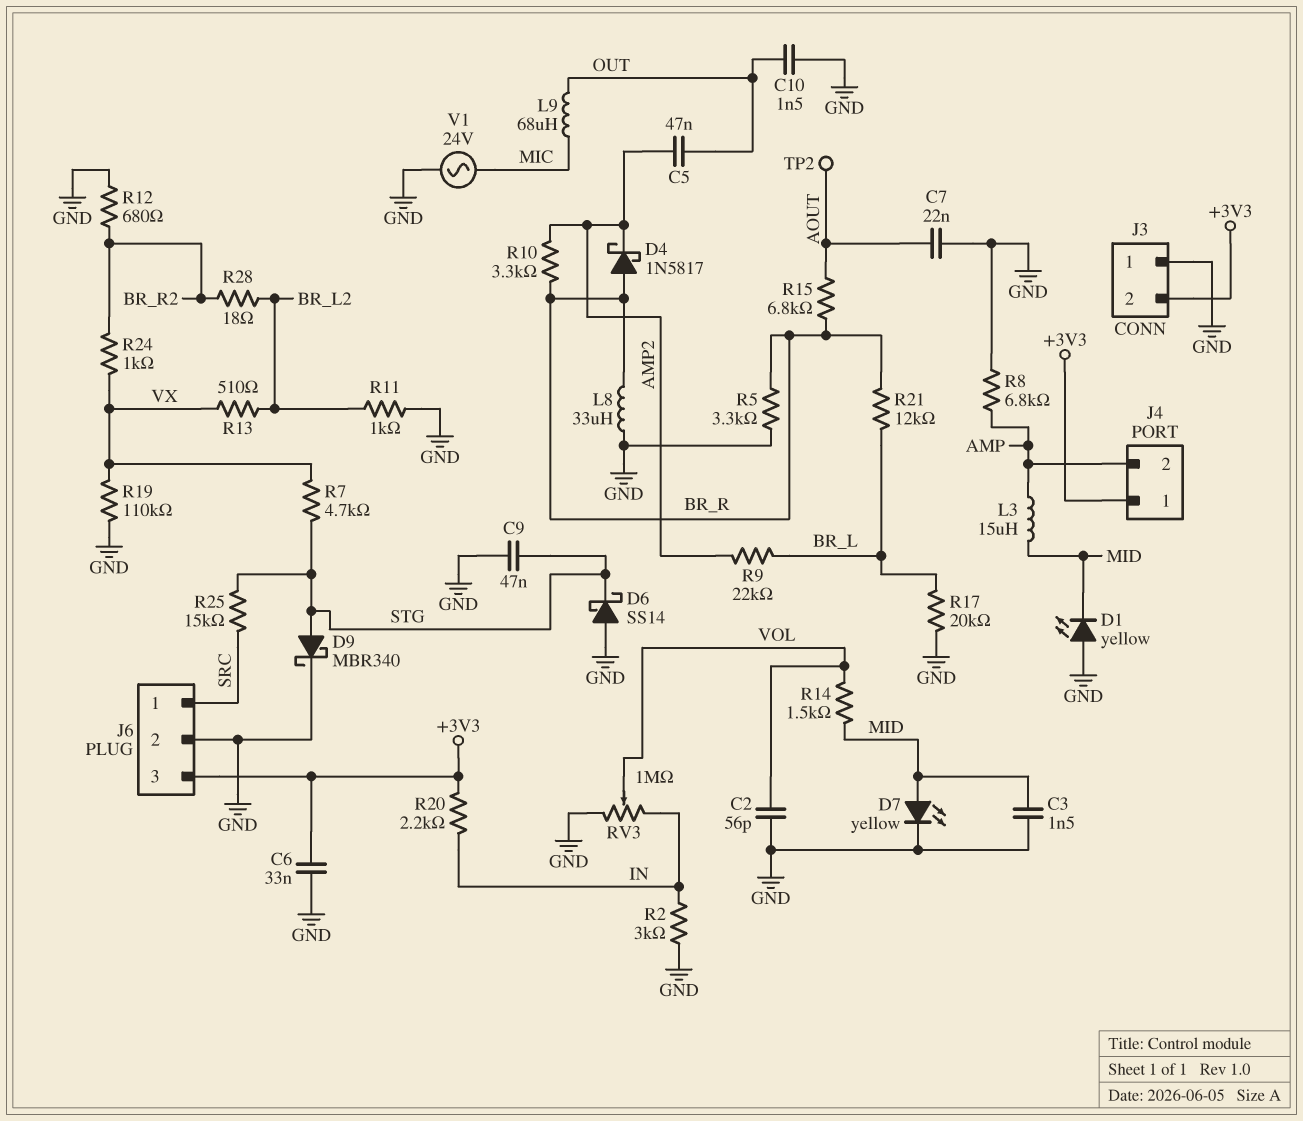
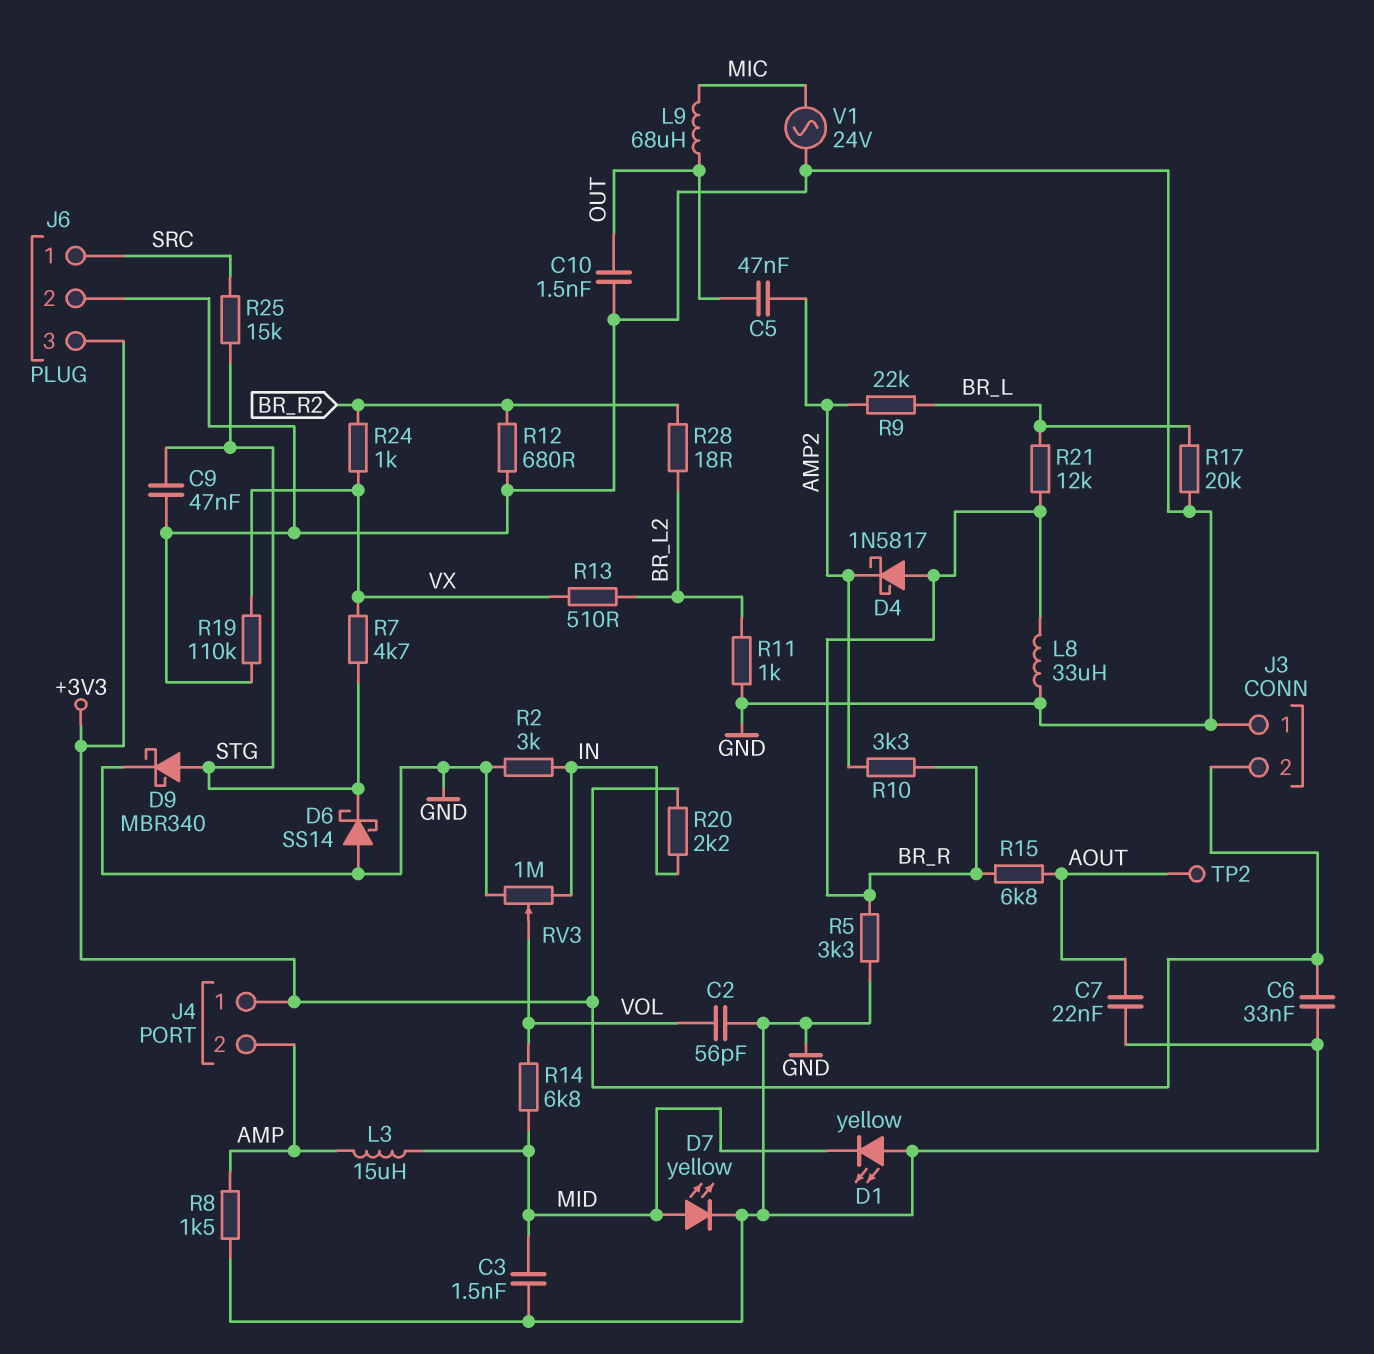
R8: 6.8k (AMP, GND) -> 1.5k (AMP, GND)
R14: 1.5k (MID, VOL) -> 6.8k (MID, VOL)

